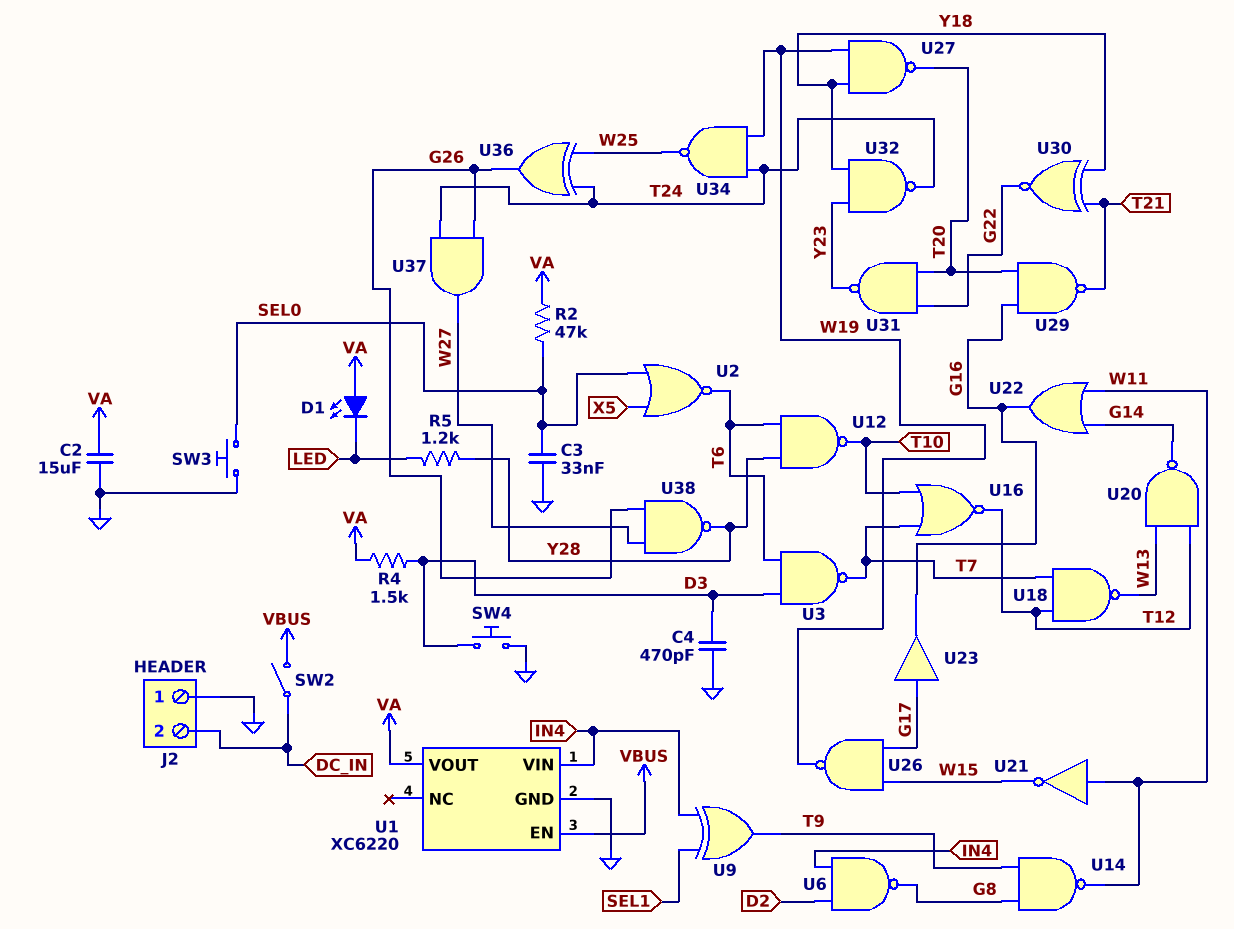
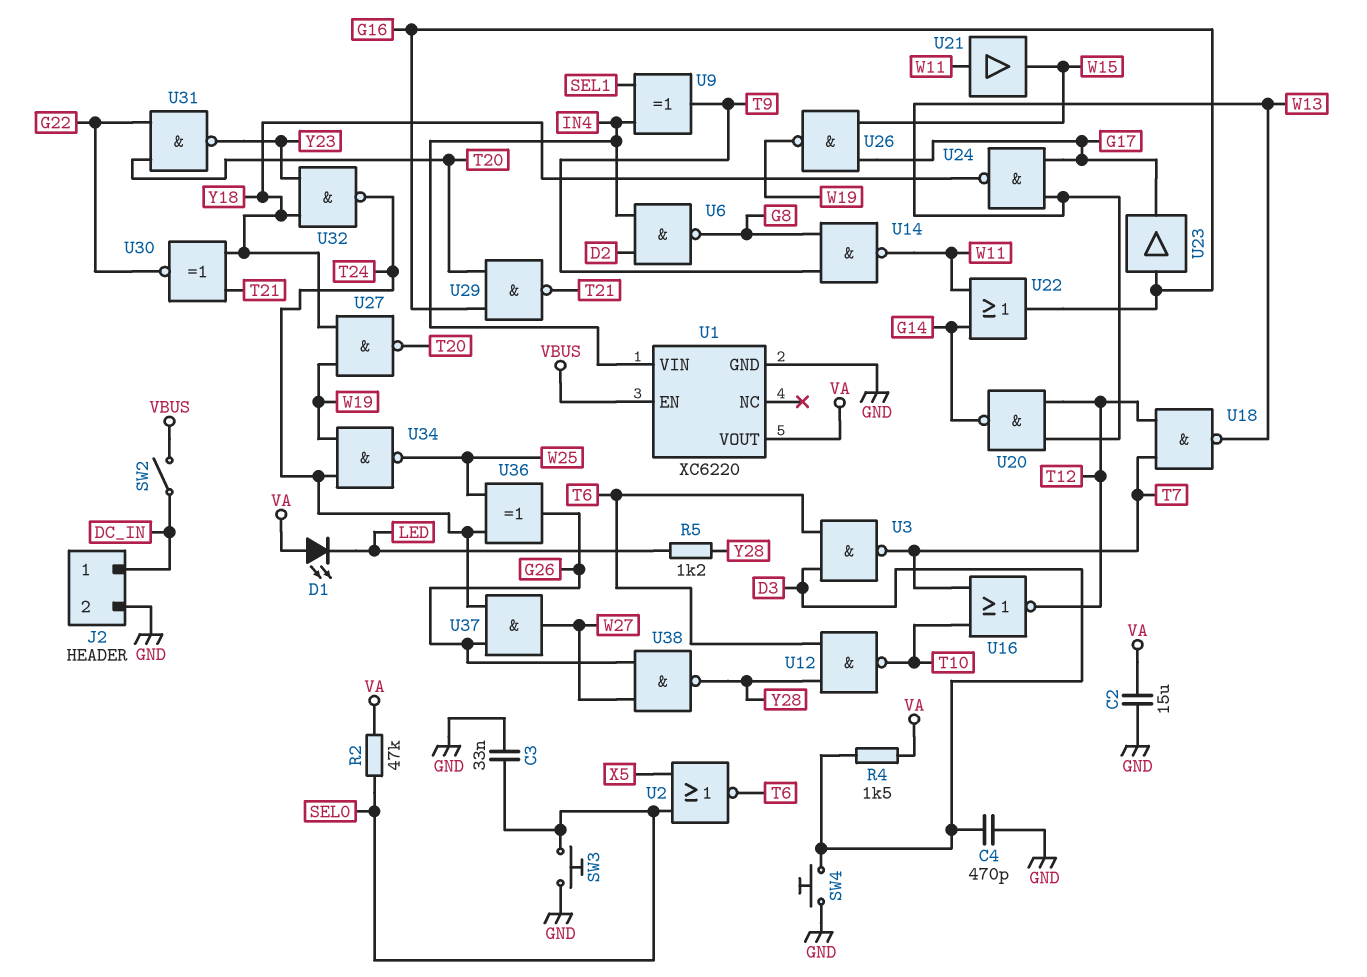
J2 pin 1: GND -> DC_IN
J2 pin 2: DC_IN -> GND
U21: NOT (in W11, out W15) -> buffer (in W11, out W15)
U23: buffer (in G17, out G16) -> buffer (in G16, out G17)
U24: none -> NAND (in G17, in W13, out Y18)

